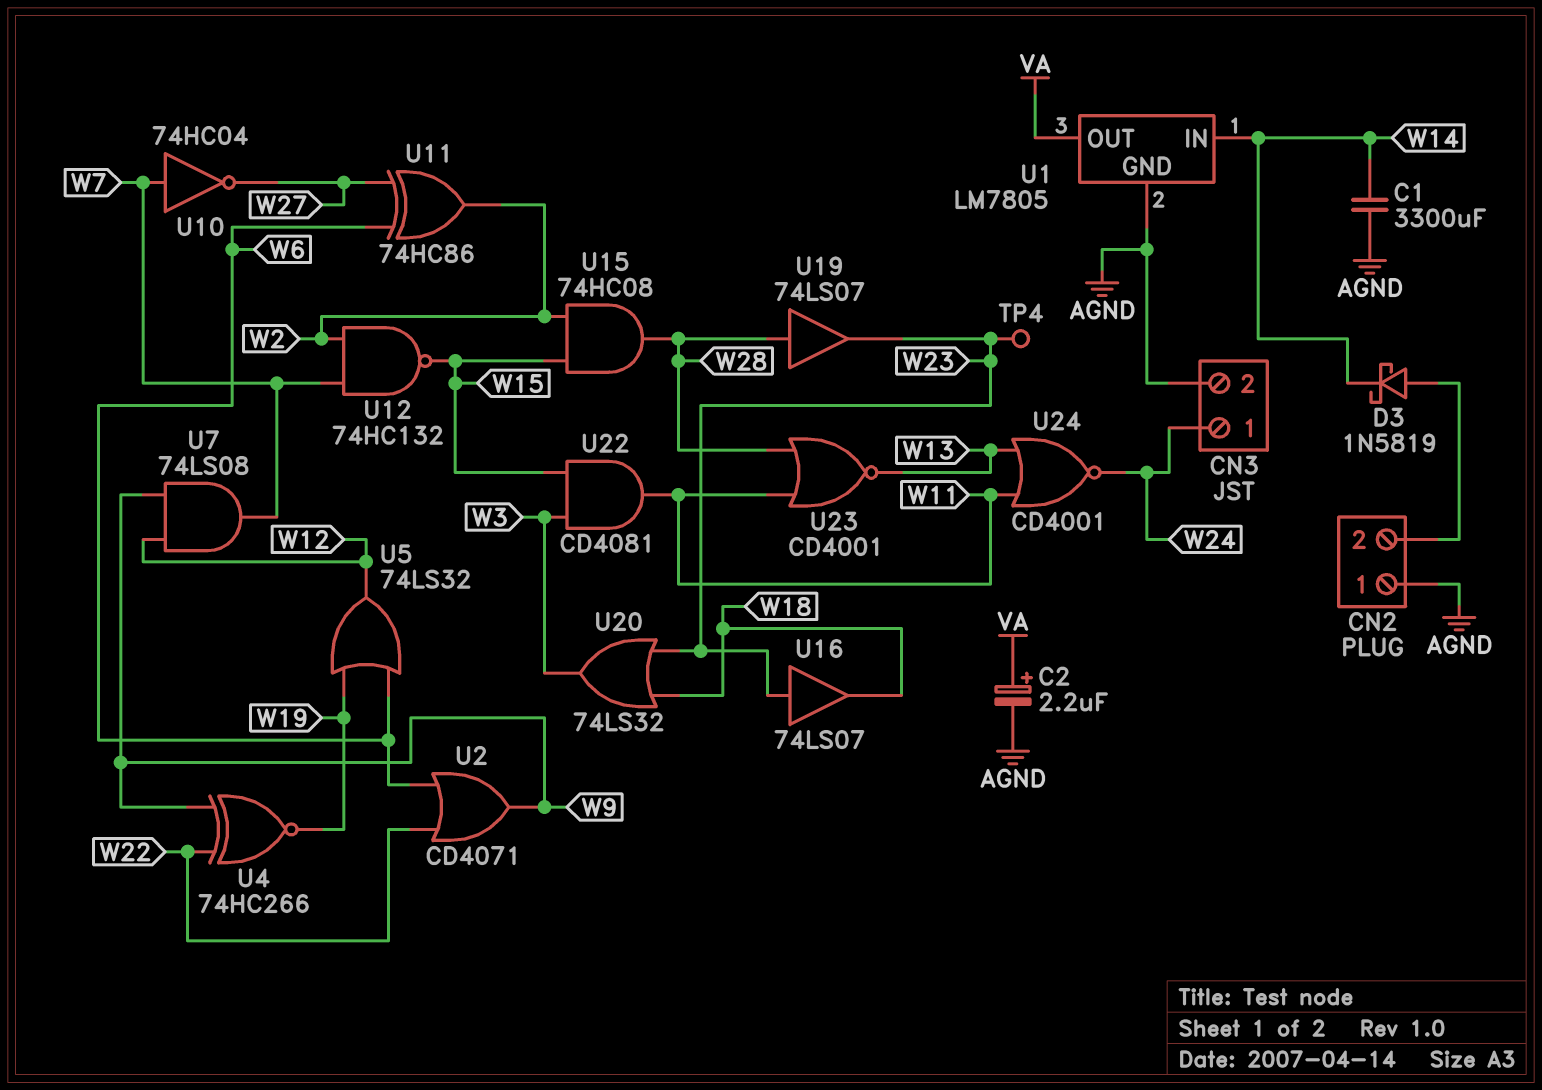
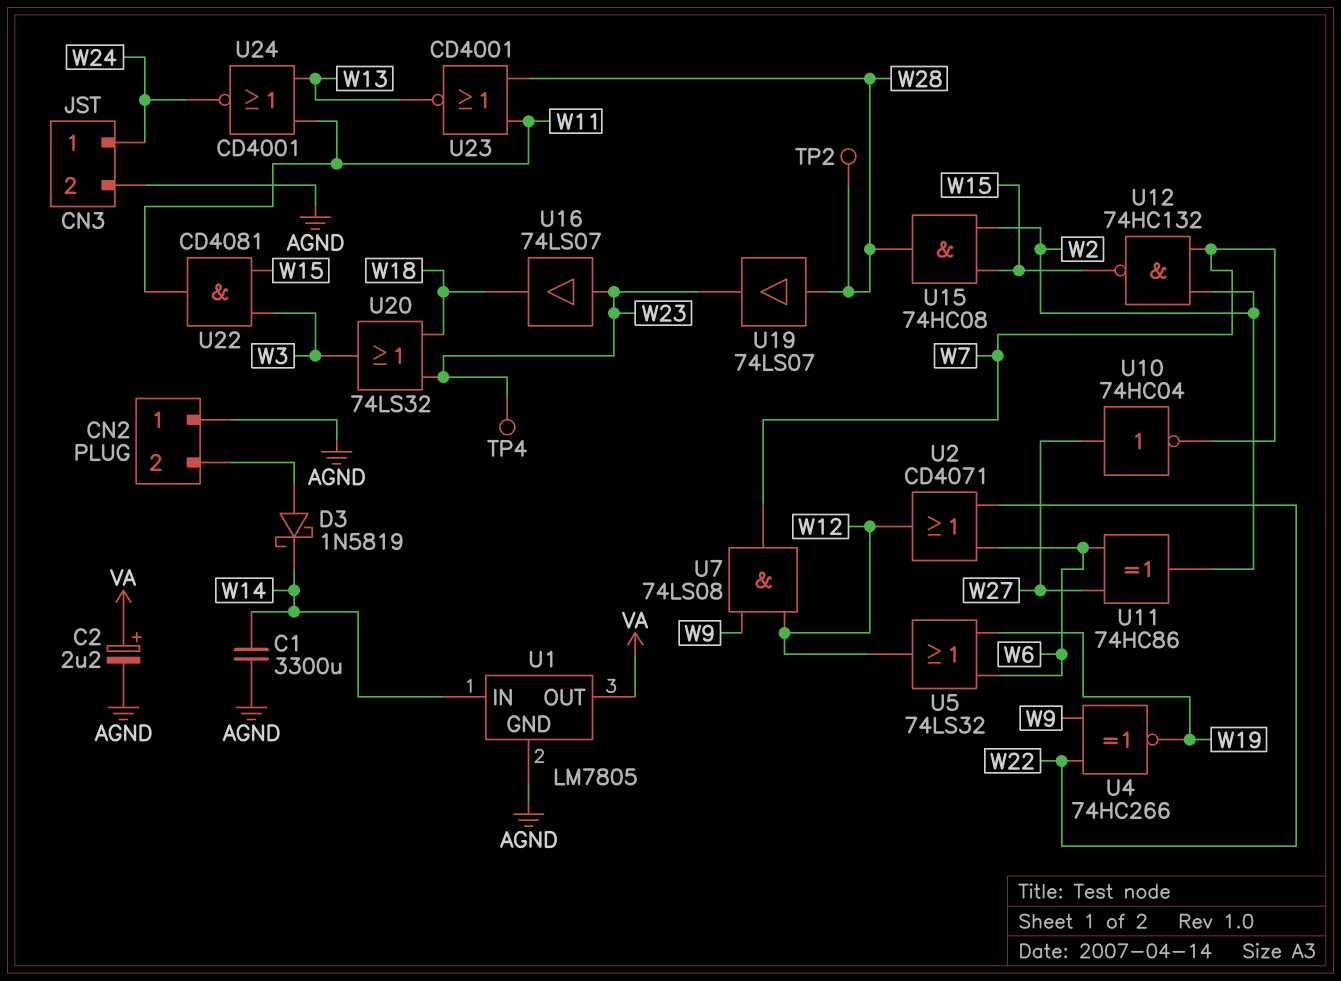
TP2: none -> test point (W28)
U2: OR CD4071 (in W6, in W22, out W9) -> OR CD4071 (in W6, in W22, out W12)
U10: NOT 74HC04 (in W7, out W27) -> NOT 74HC04 (in W27, out W7)

